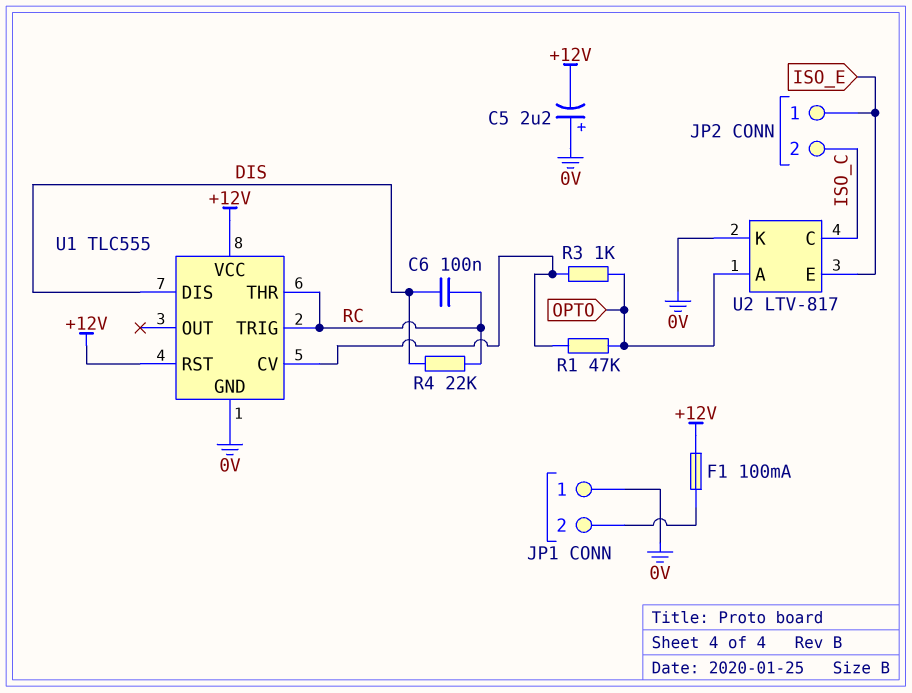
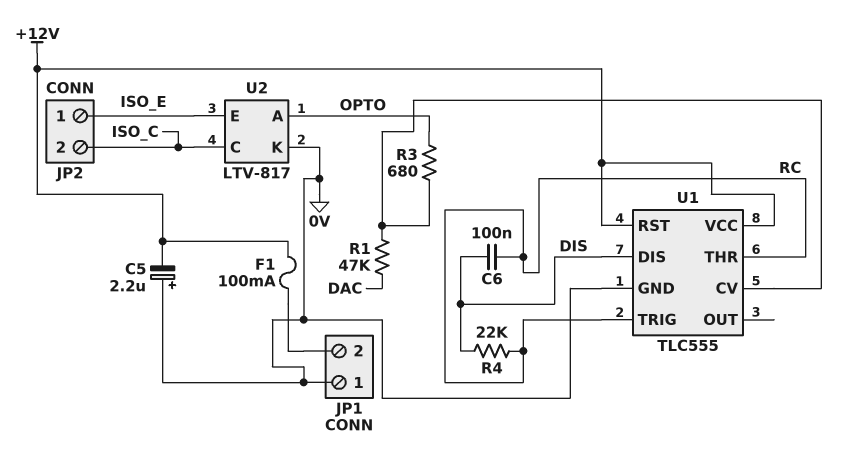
R1: 47k (OPTO, U1/CV) -> 47k (DAC, U1/CV)
R3: 1k (OPTO, U1/CV) -> 680 (OPTO, U1/CV)

